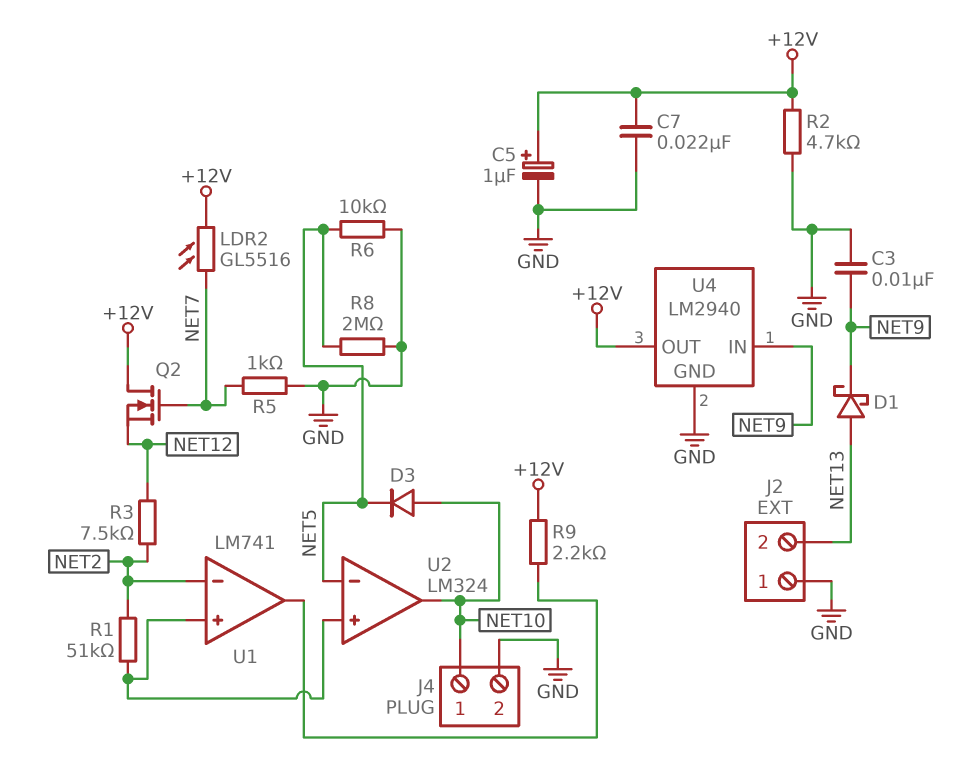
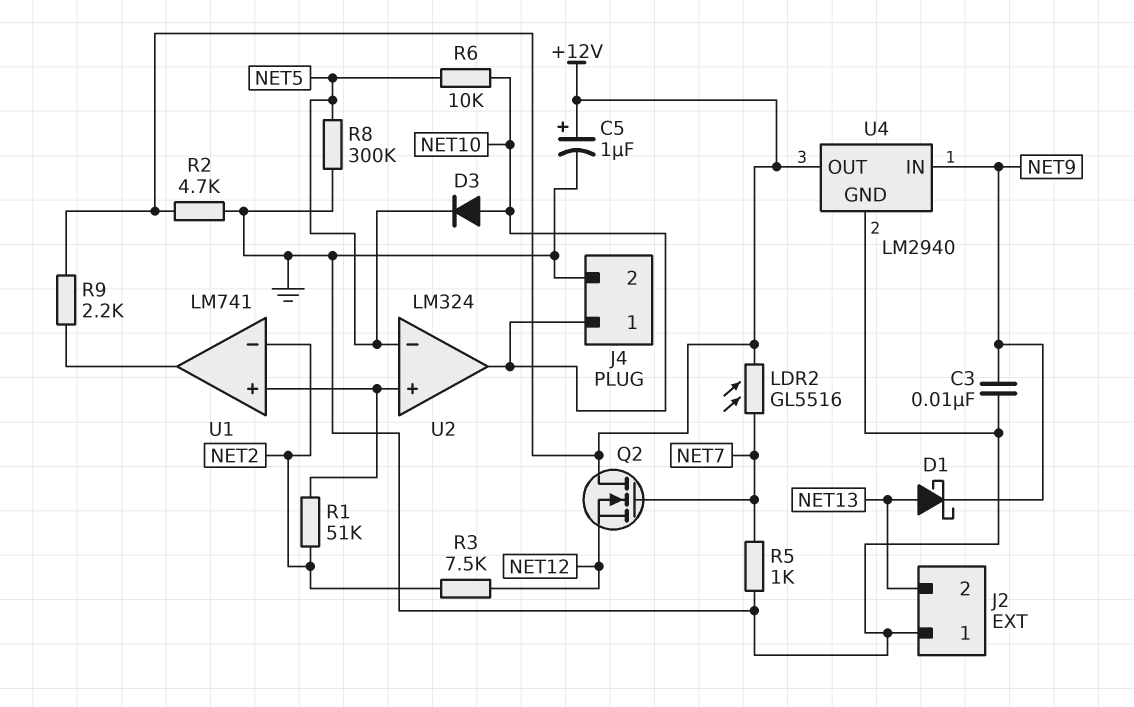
C7: 22nF (+12V, GND) -> none
R6: 10k (GND, NET5) -> 10k (NET5, NET10)
R8: 2M (GND, NET5) -> 300k (GND, NET5)

